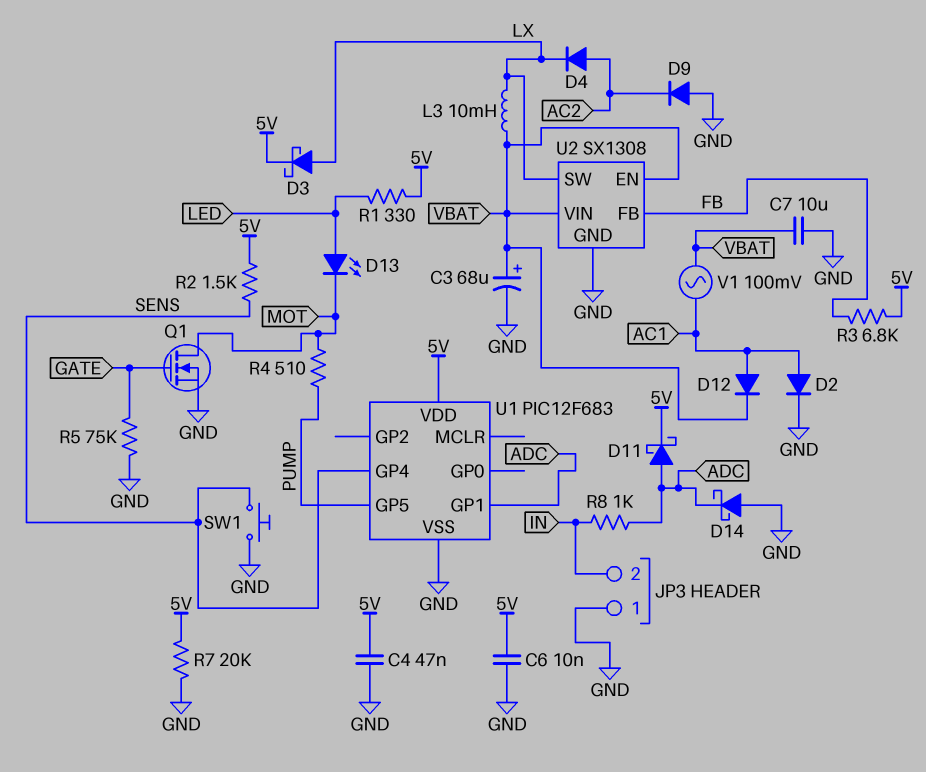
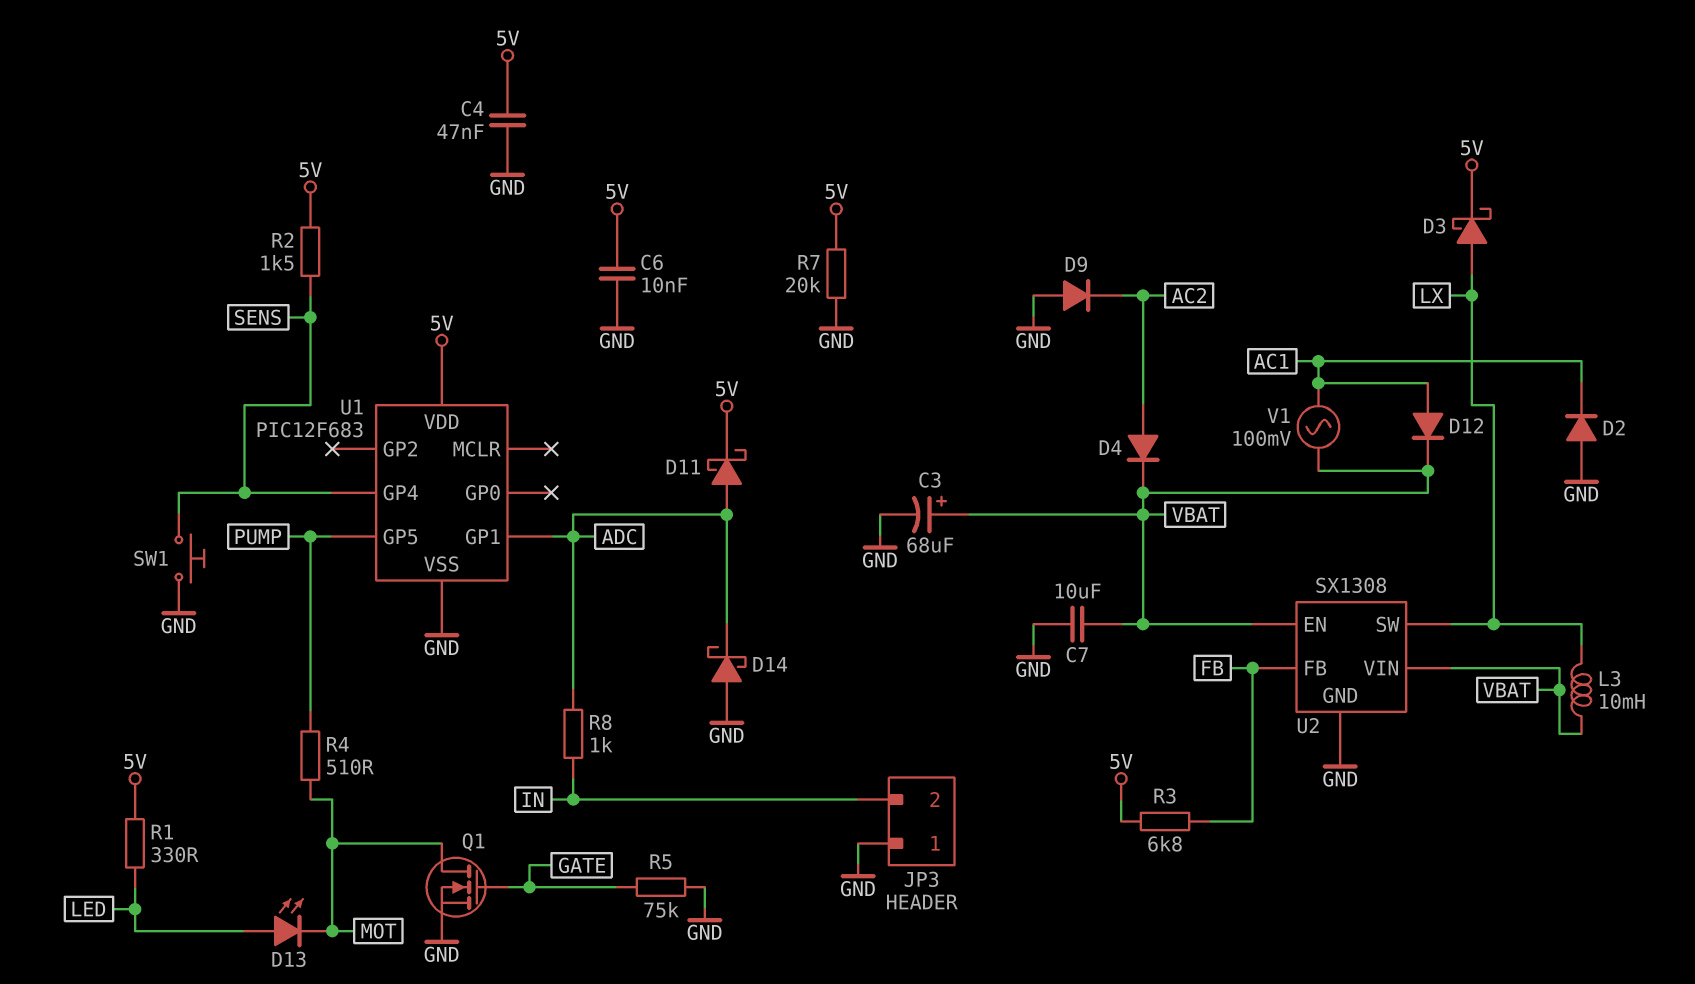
D2: diode (A AC1, K GND) -> diode (A GND, K AC1)
D4: diode (A AC2, K LX) -> diode (A AC2, K VBAT)

